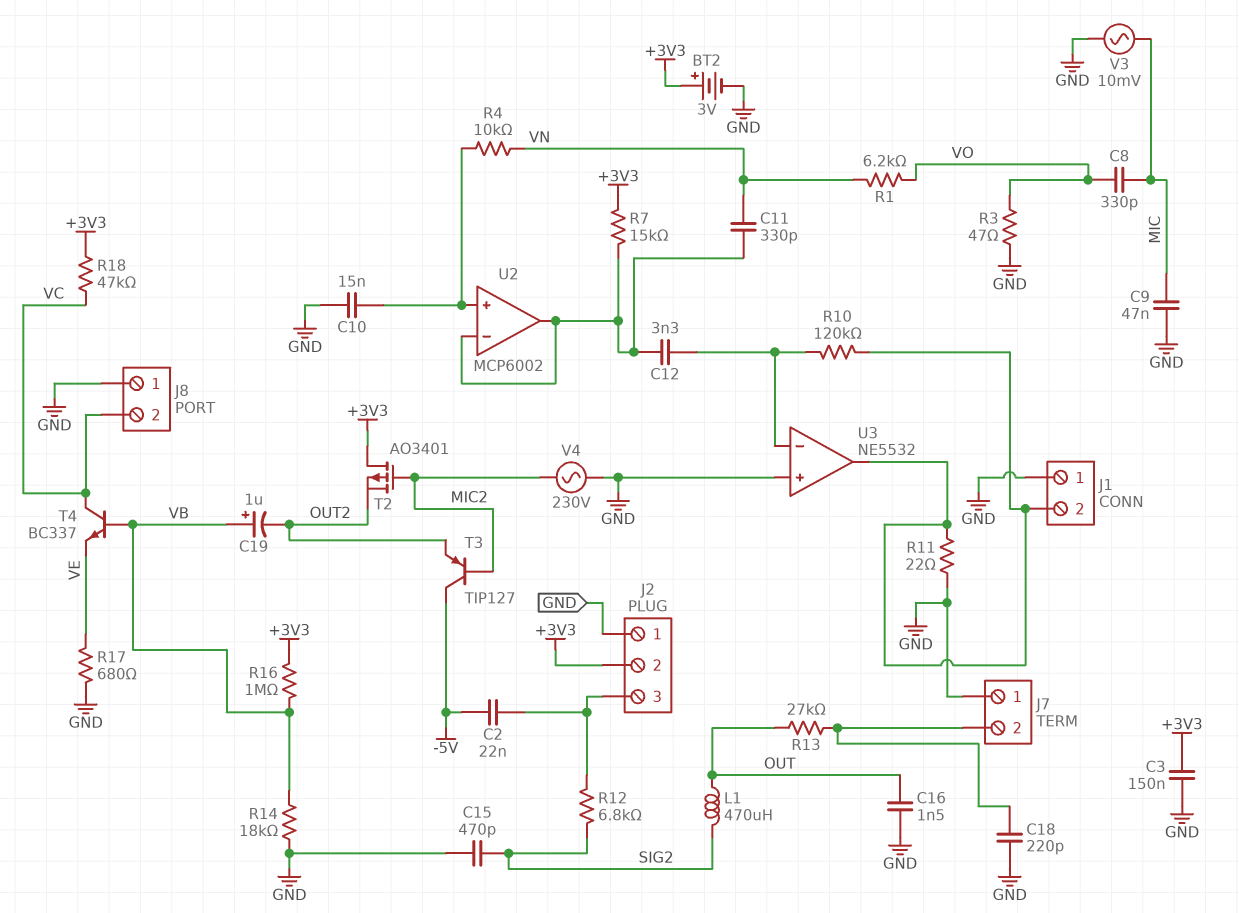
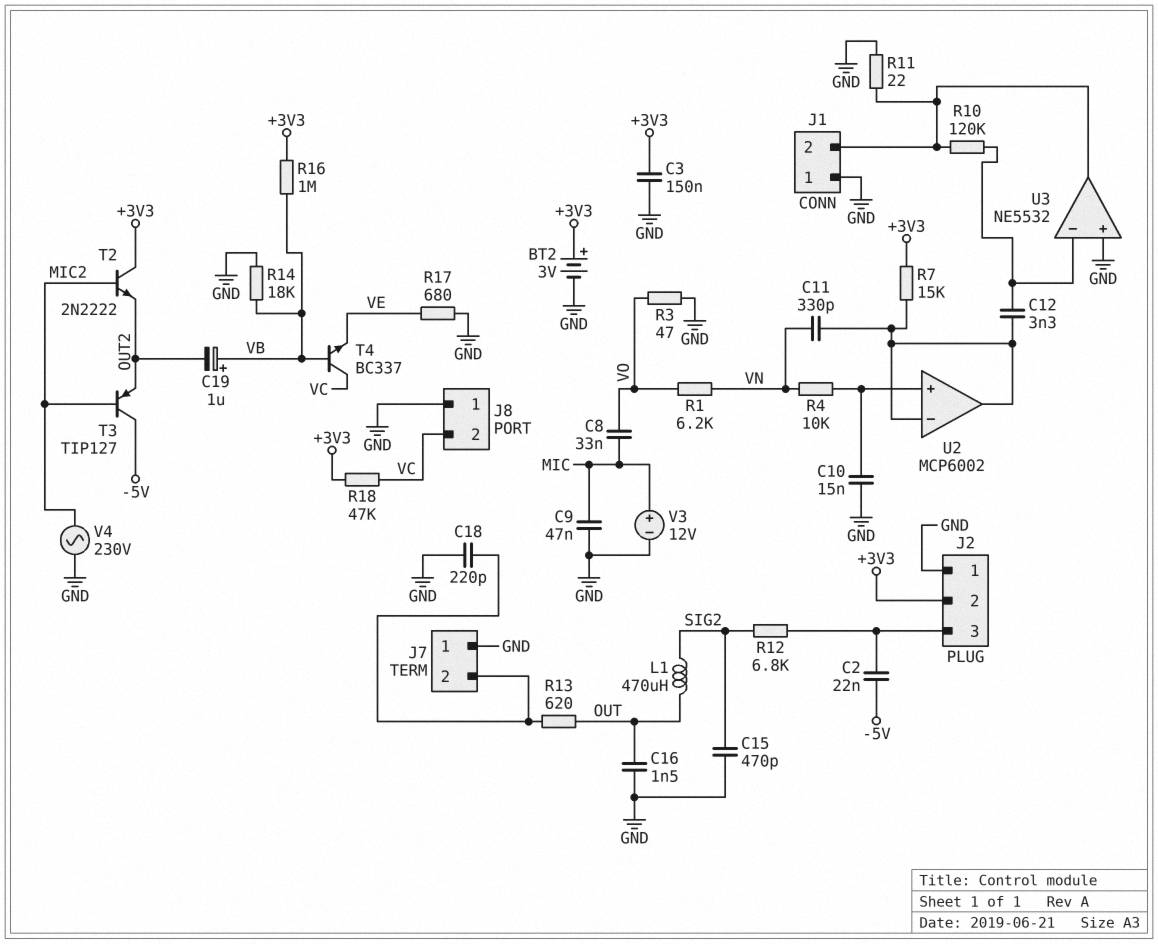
C8: 330pF (MIC, VO) -> 33nF (MIC, VO)
R13: 27k (J7/2, OUT) -> 620 (J7/2, OUT)
T2: PMOS AO3401 (G MIC2, D +3V3, S OUT2) -> NPN 2N2222 (B MIC2, C +3V3, E OUT2)
V3: AC 10mV (GND, MIC) -> 12V (plus MIC, minus GND)

